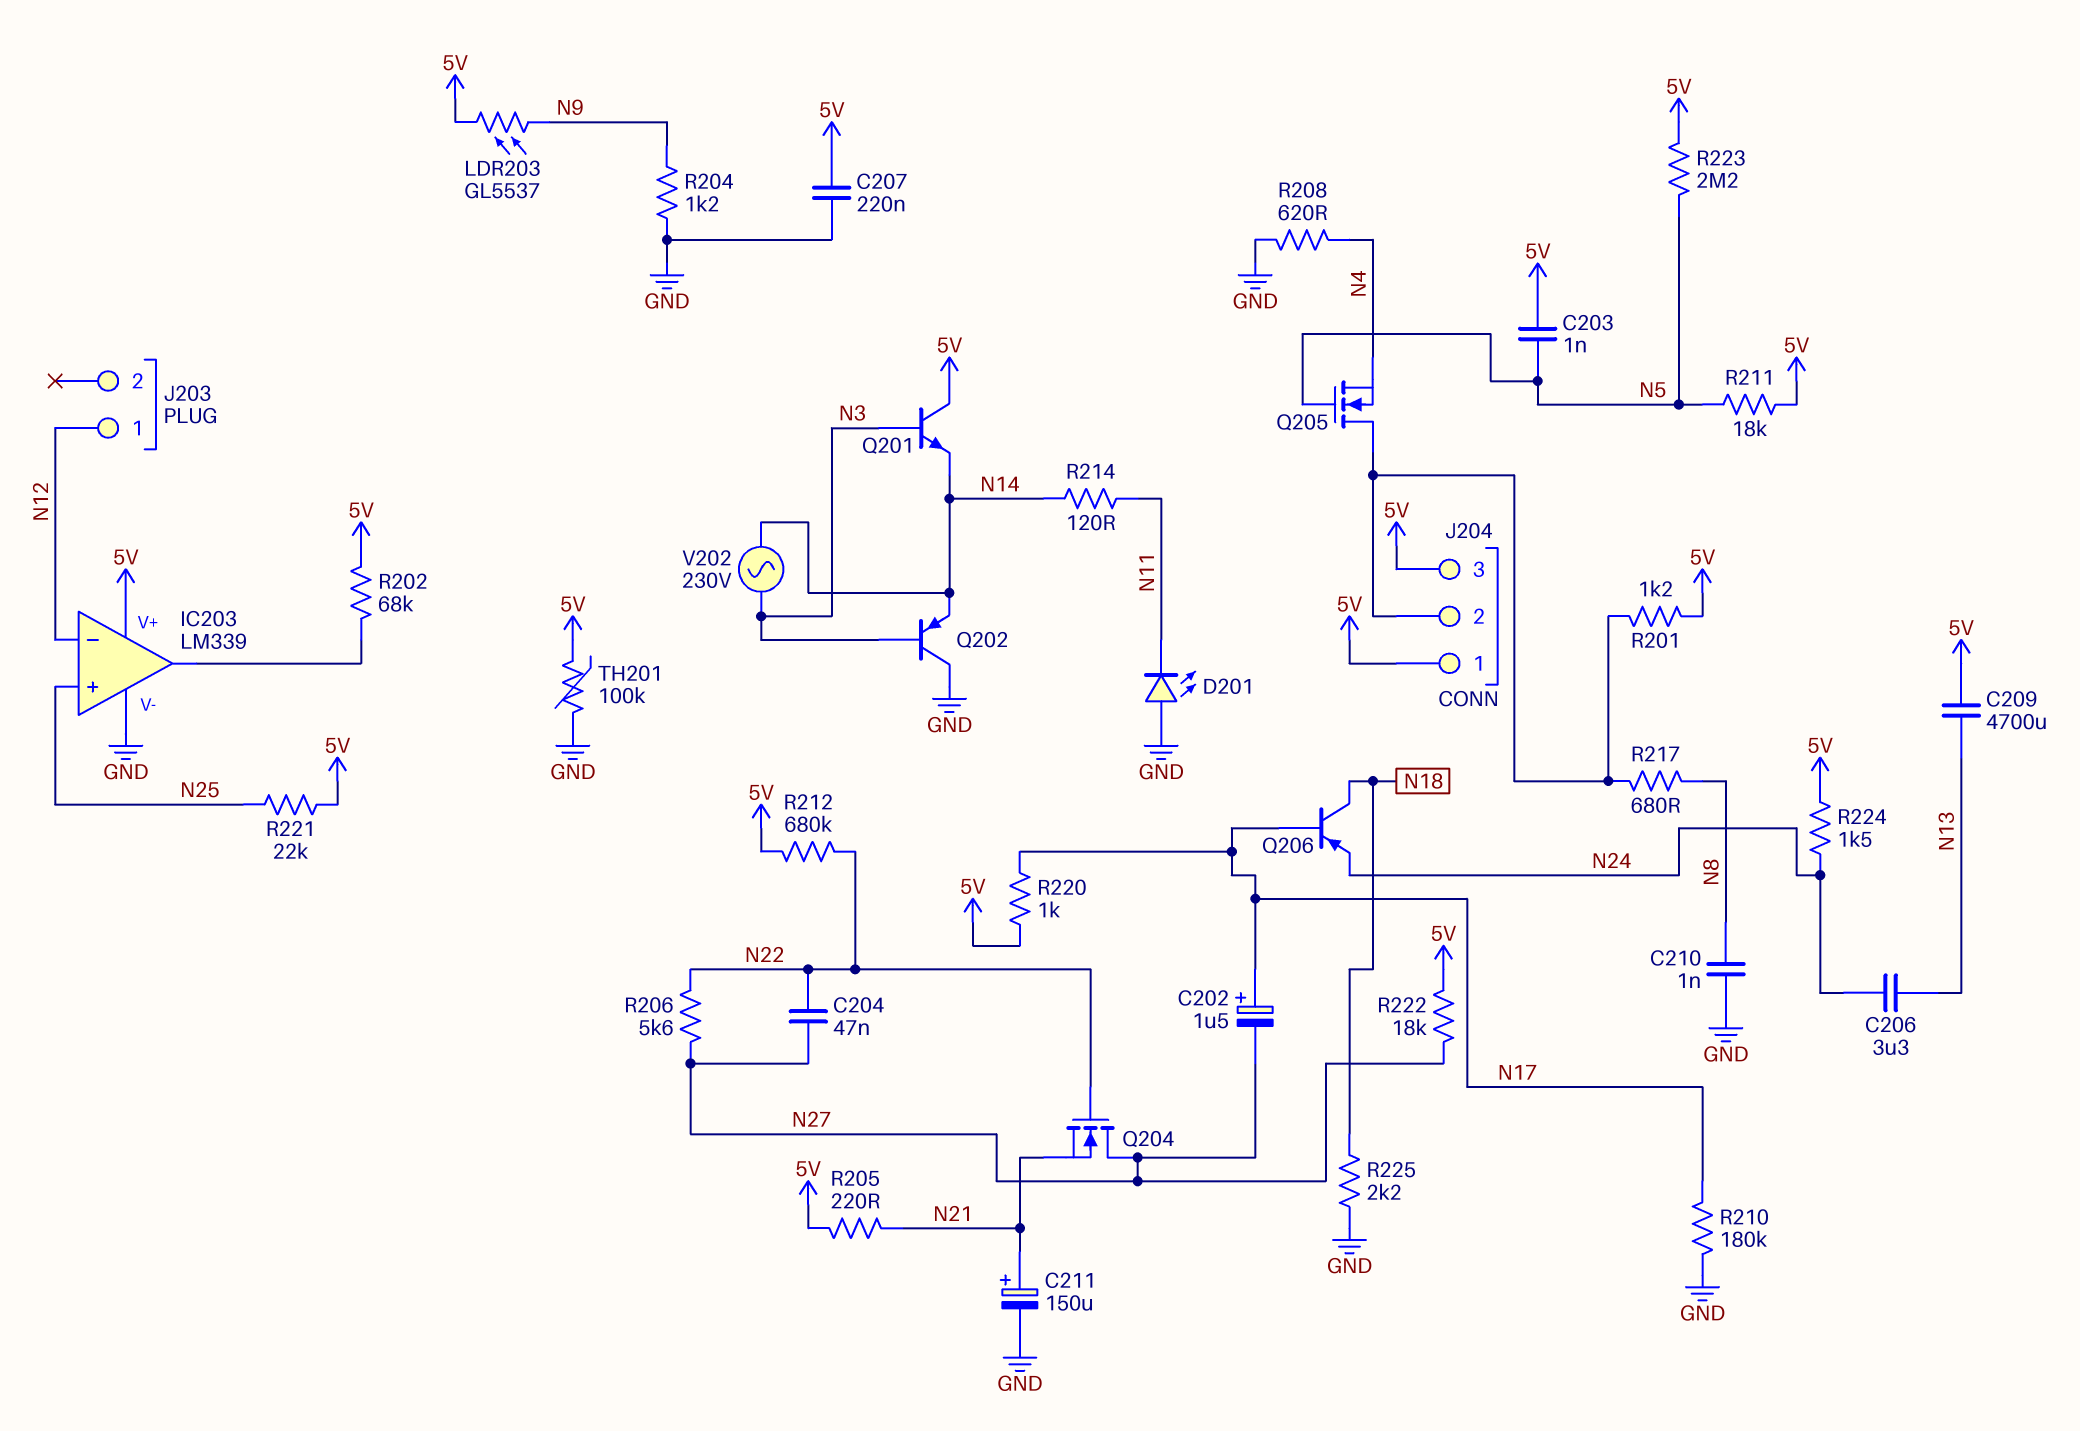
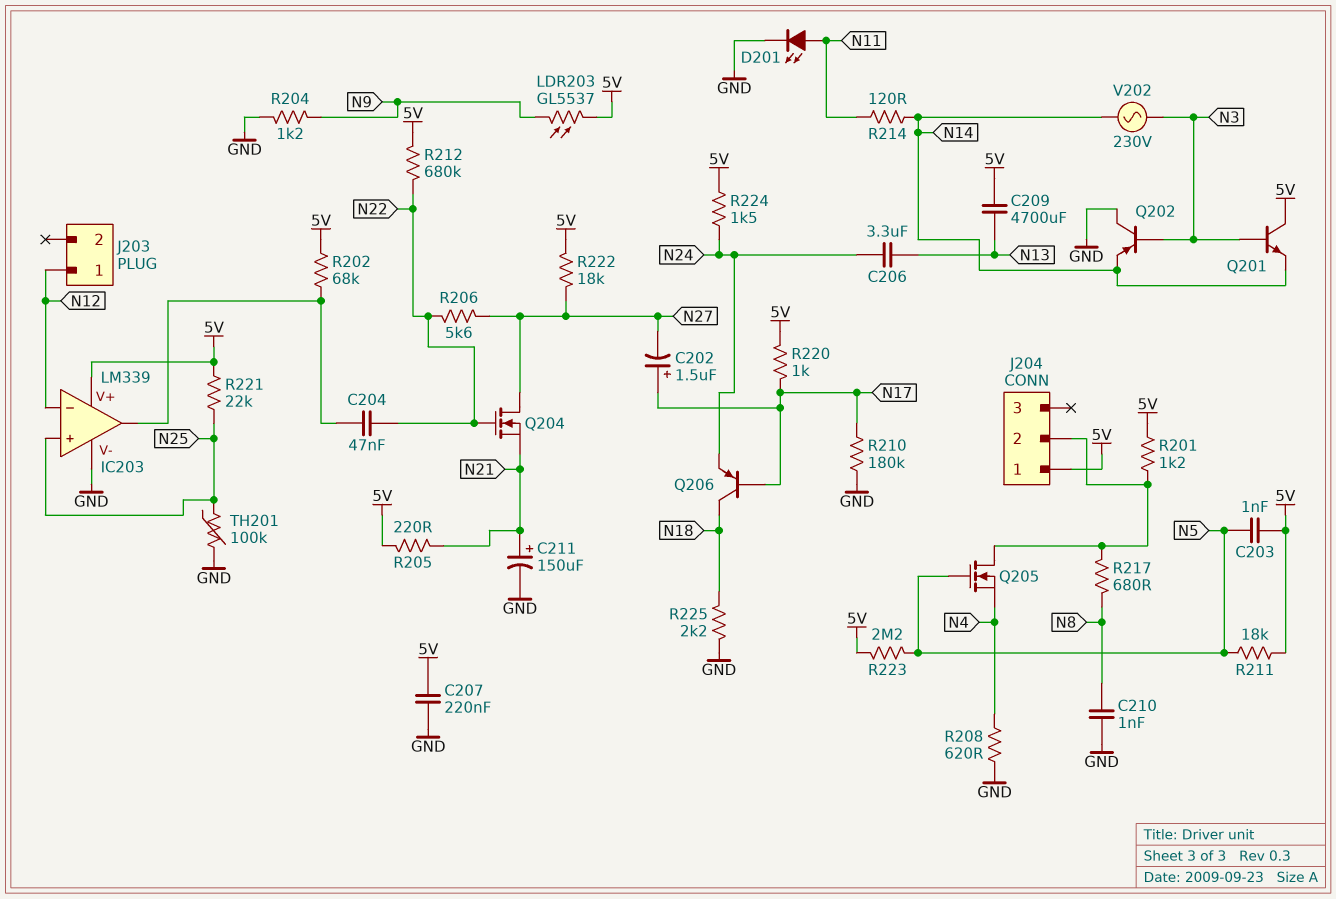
C204: 47nF (N22, N27) -> 47nF (IC203/out, N22)
D201: LED (A GND, K N11) -> LED (A N11, K GND)
J204 pin 3: 5V -> none
TH201: 100k (5V, GND) -> 100k (GND, N25)

